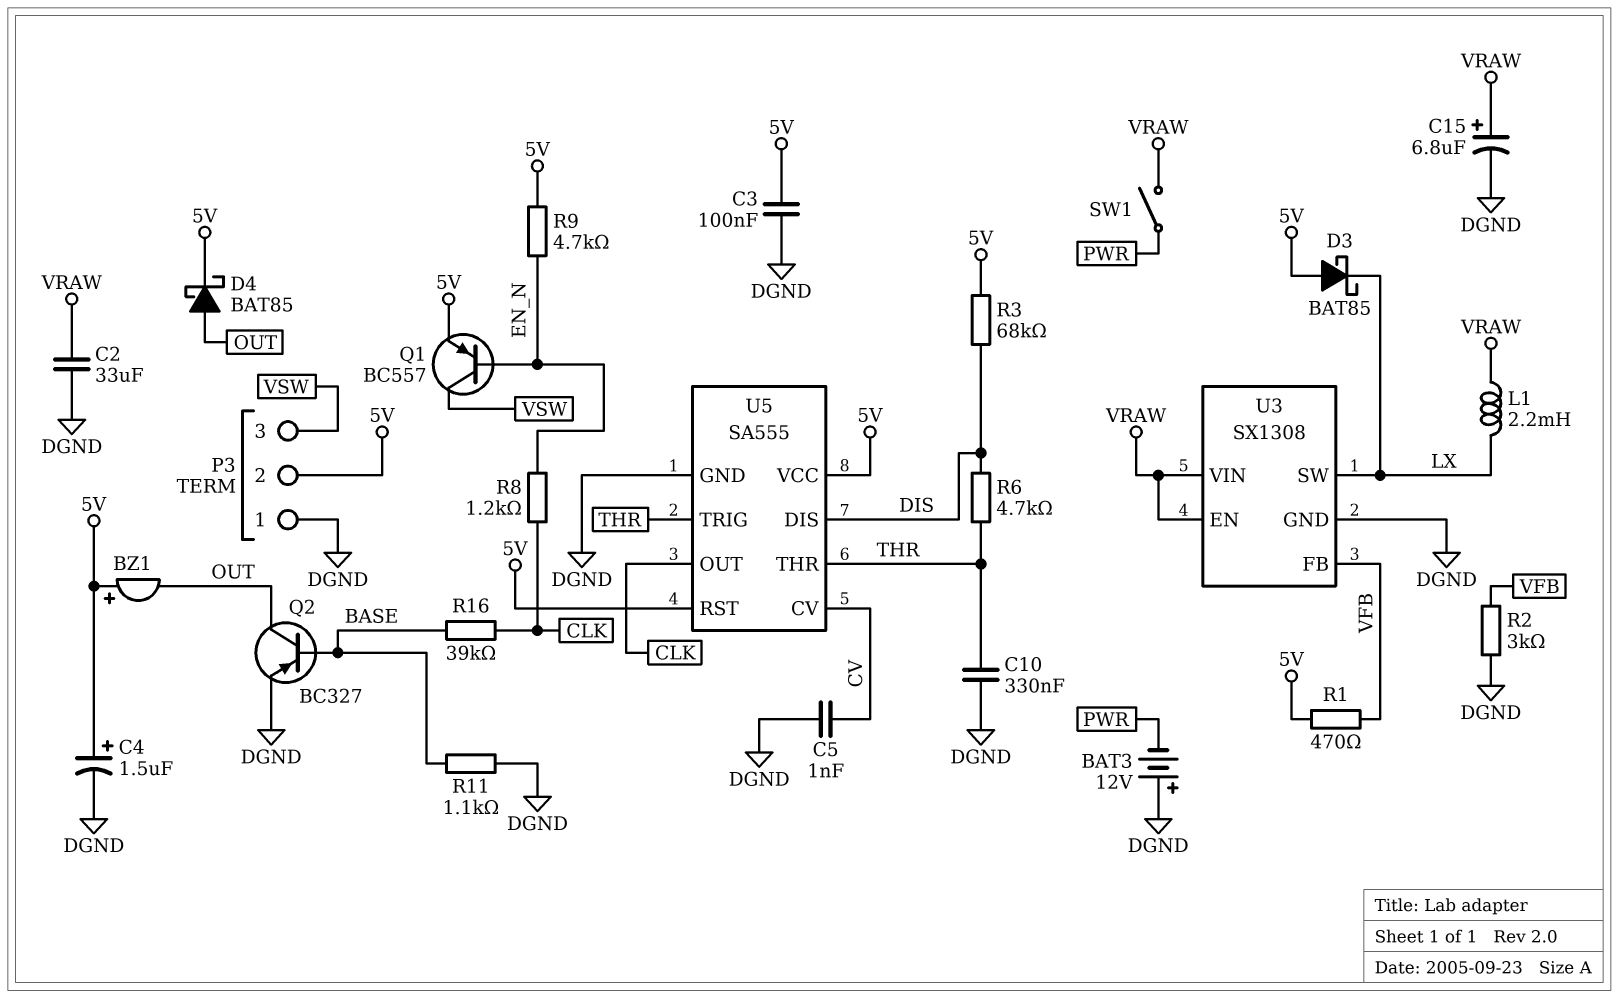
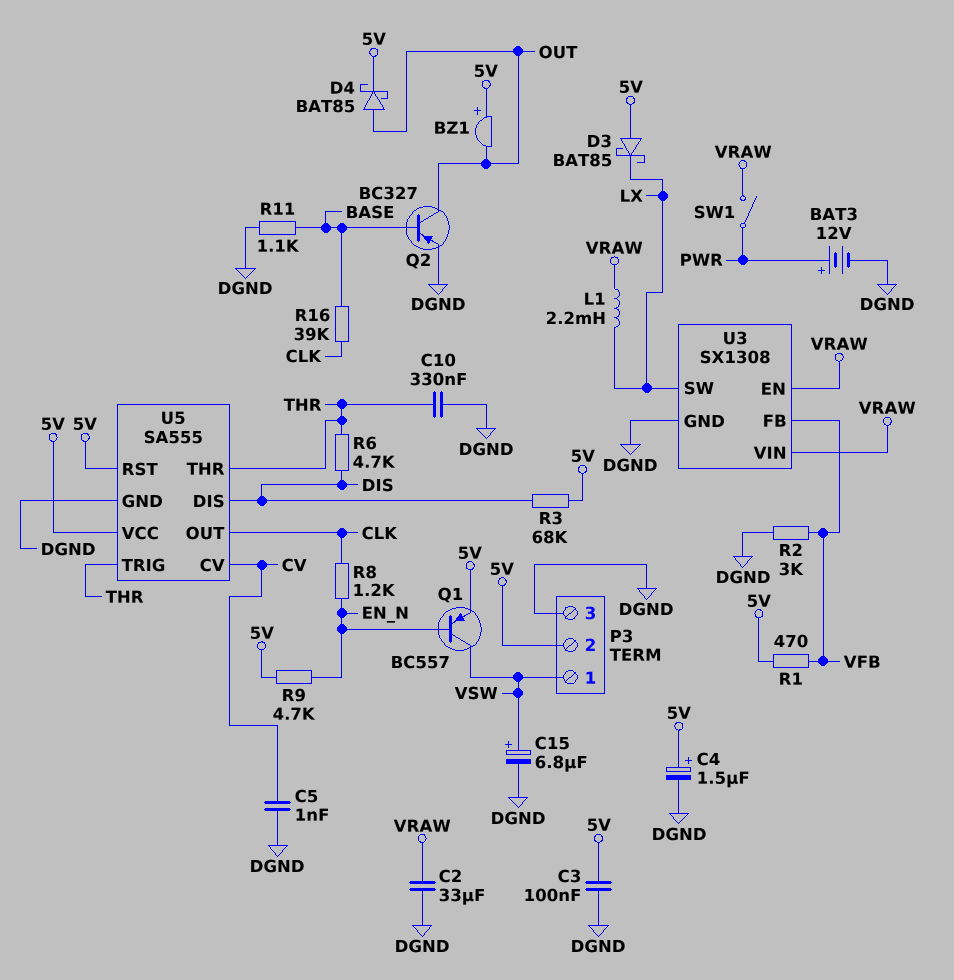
BAT3: 12V (plus DGND, minus PWR) -> 12V (plus PWR, minus DGND)
C15: 6.8uF (plus VRAW, minus DGND) -> 6.8uF (plus VSW, minus DGND)
P3 pin 1: DGND -> VSW
P3 pin 3: VSW -> DGND

